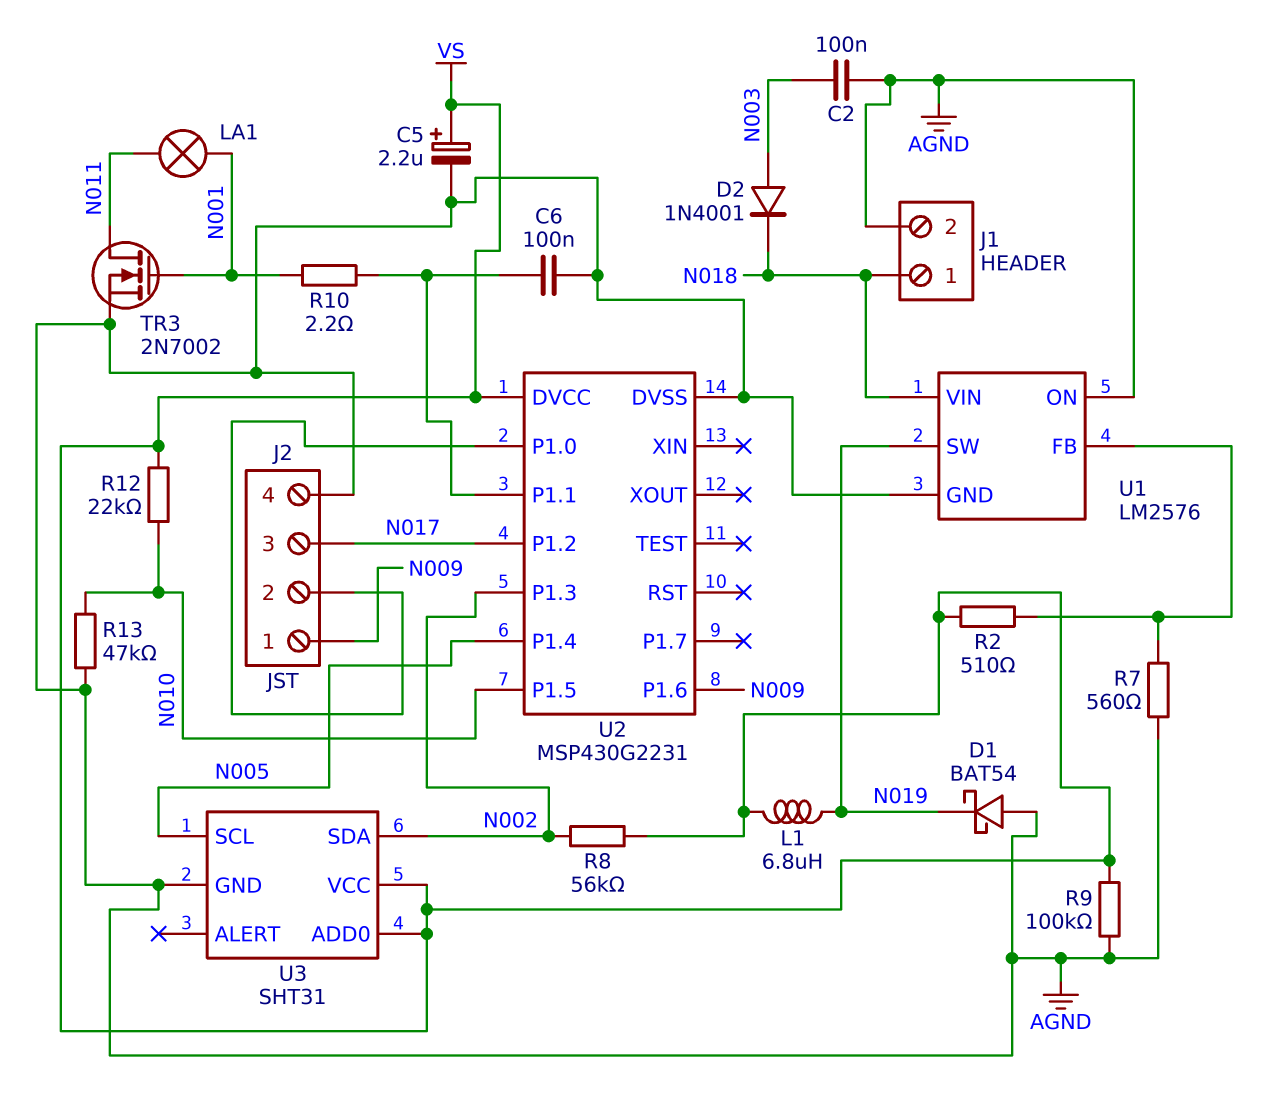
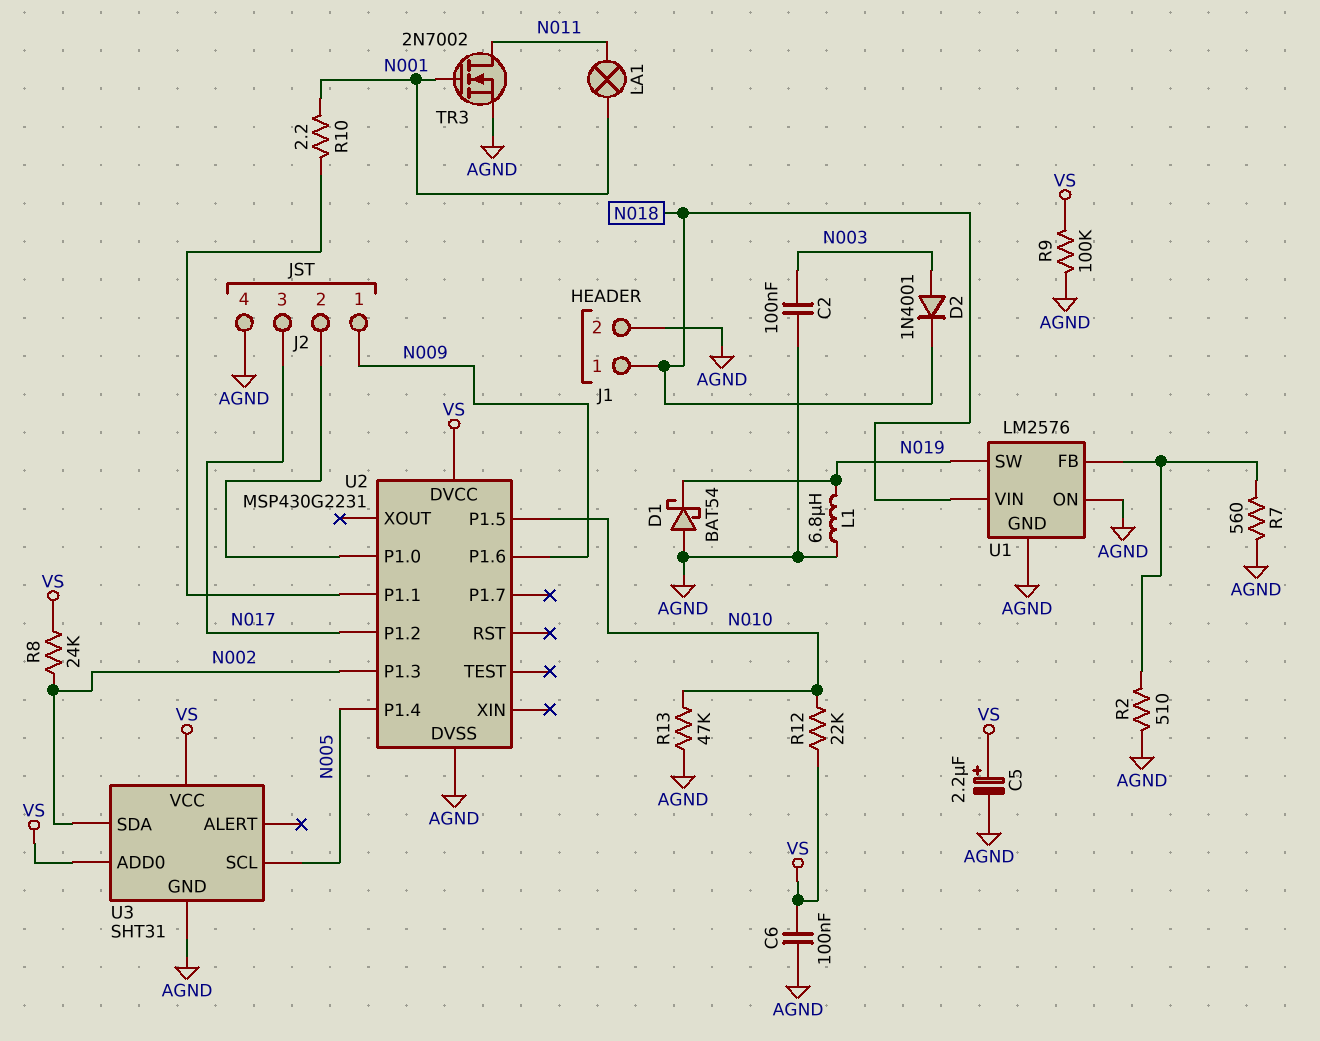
C6: 100nF (AGND, U2/P1.1) -> 100nF (AGND, VS)
L1: 6.8uH (N019, VS) -> 6.8uH (AGND, N019)
R2: 510 (U1/FB, VS) -> 510 (AGND, U1/FB)
R8: 56k (N002, VS) -> 24k (N002, VS)

